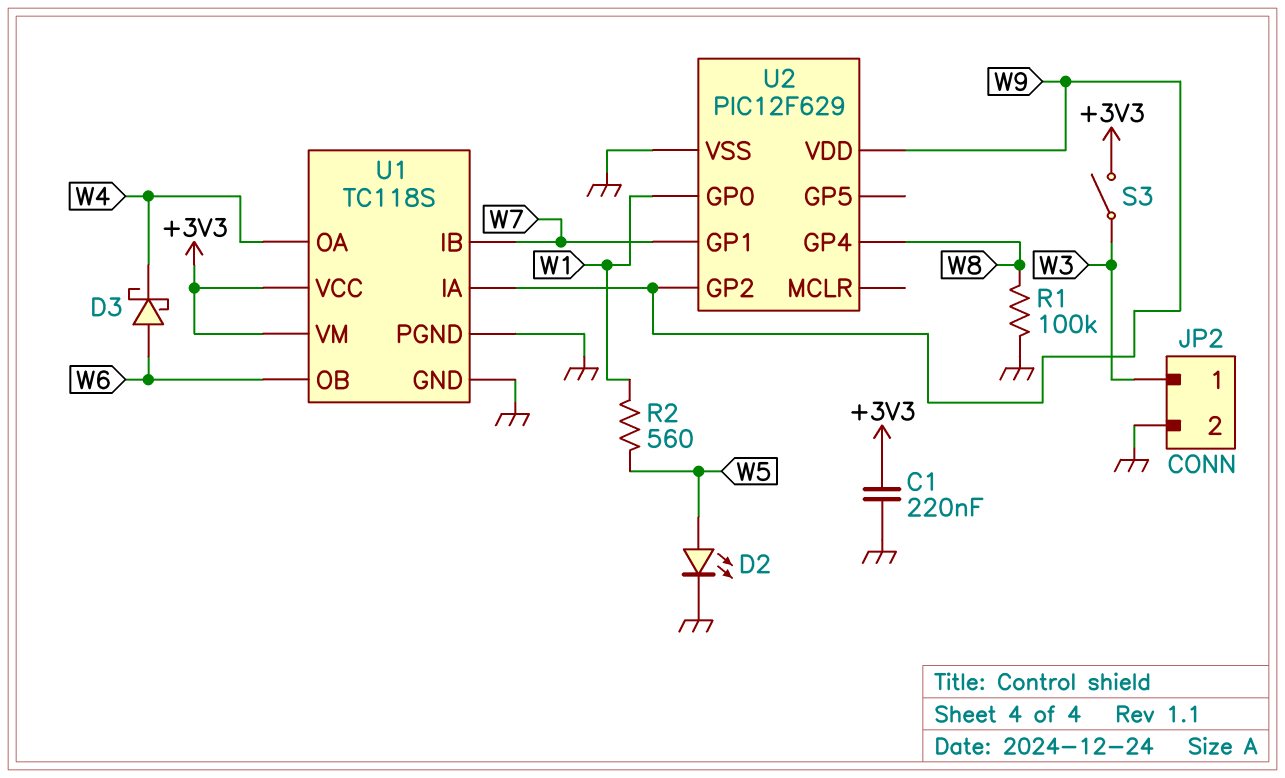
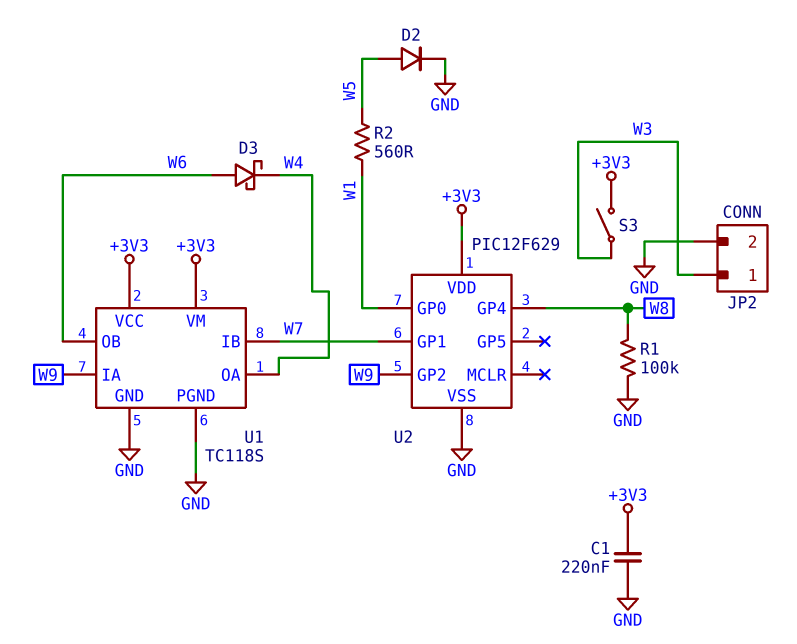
D2: LED (A W5, K GND) -> diode (A W5, K GND)
U2 pin VDD: W9 -> +3V3

